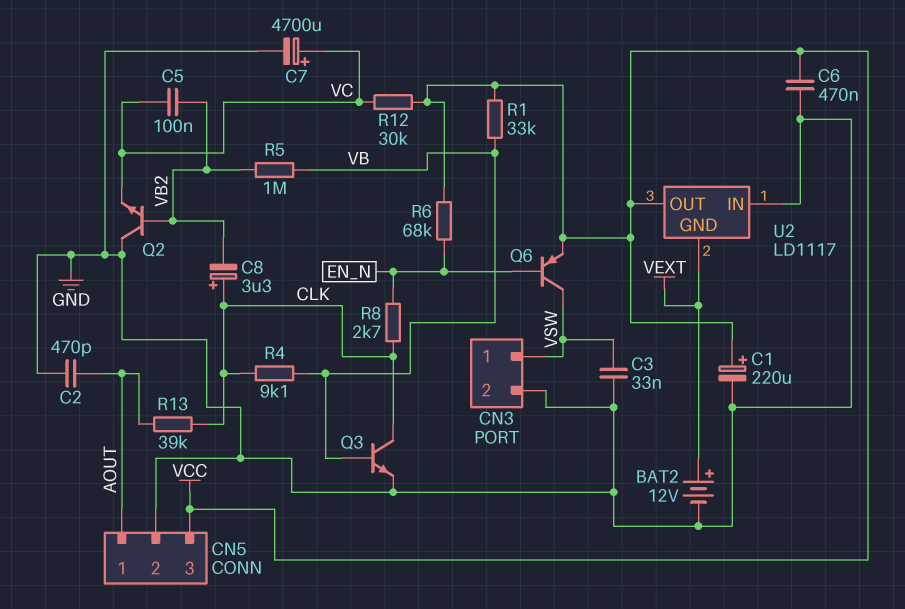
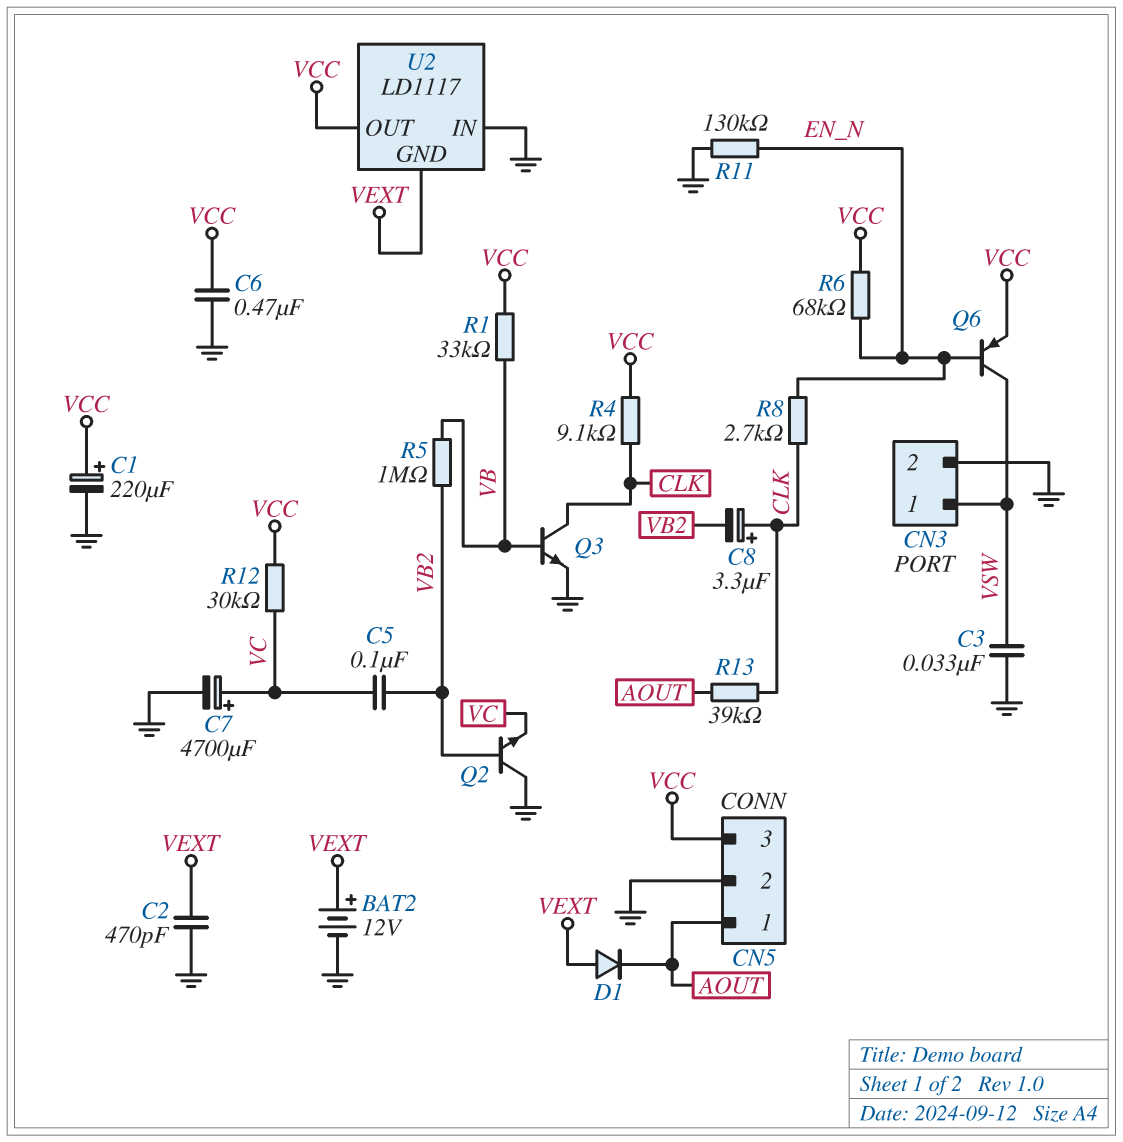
C2: 470pF (AOUT, GND) -> 470pF (GND, VEXT)
D1: none -> diode (A VEXT, K AOUT)
R4: 9.1k (CLK, VB) -> 9.1k (CLK, VCC)
R11: none -> 130k (EN_N, GND)

